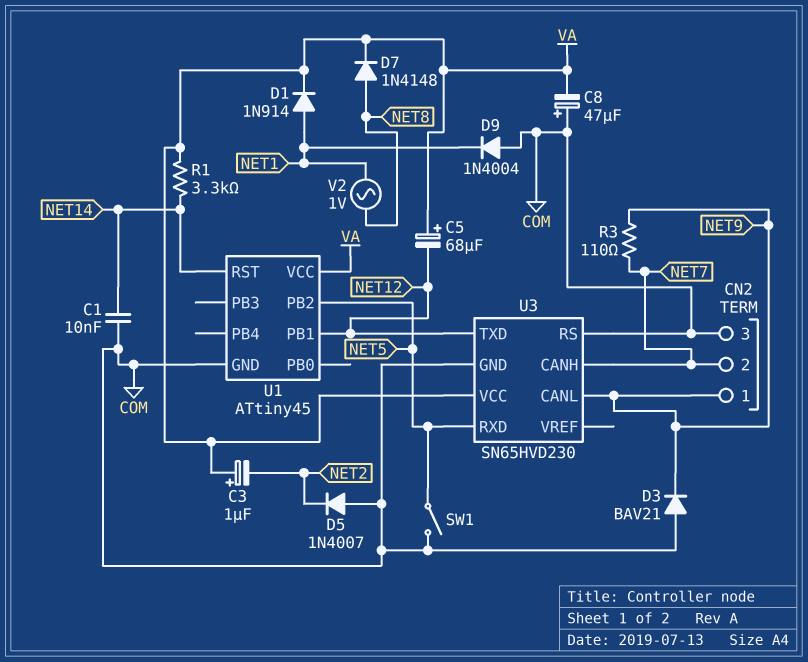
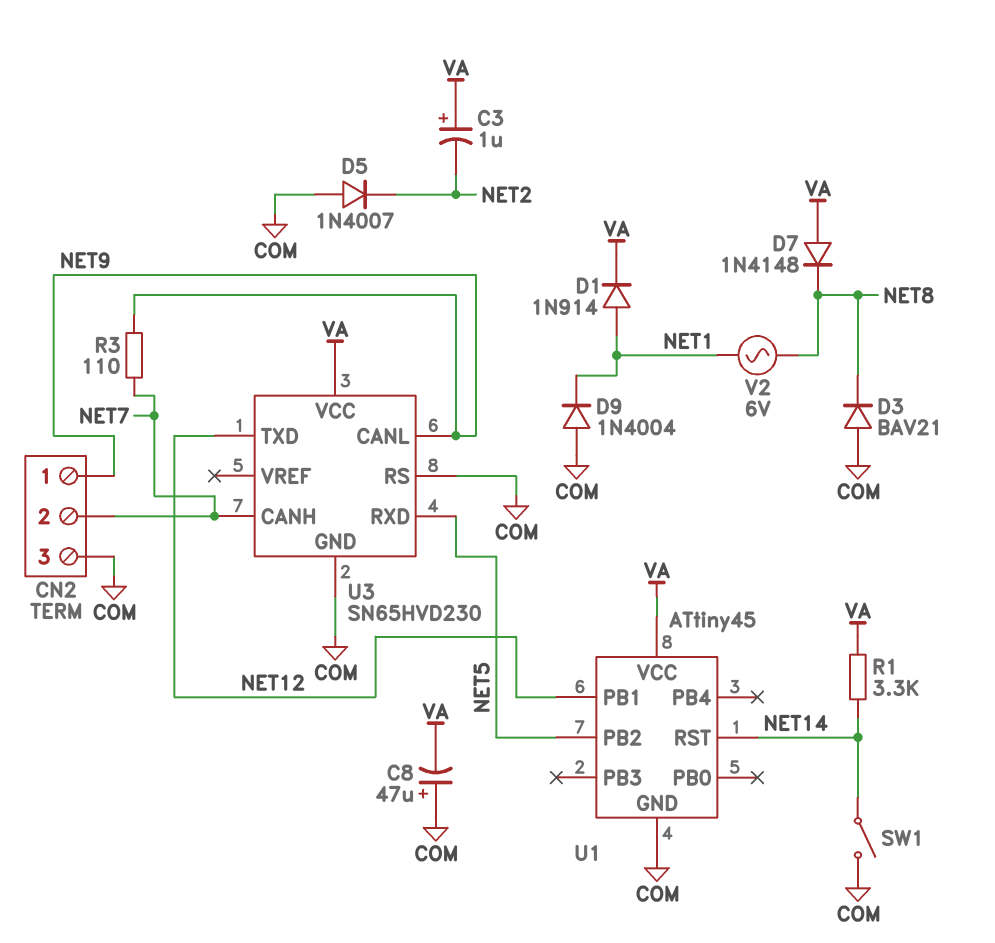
C1: 10nF (COM, NET14) -> none
C5: 68uF (plus VA, minus NET12) -> none
D3: diode BAV21 (A COM, K NET9) -> diode BAV21 (A COM, K NET8)
D7: diode 1N4148 (A NET8, K VA) -> diode 1N4148 (A VA, K NET8)
SW1: switch (COM, NET5) -> switch (COM, NET14)
V2: AC 1V (NET1, NET8) -> AC 6V (NET1, NET8)

